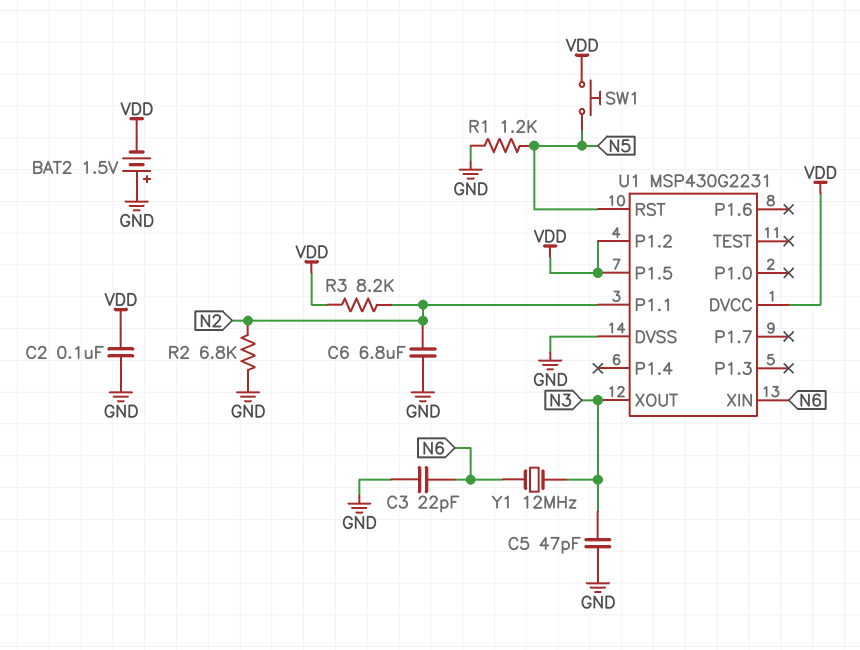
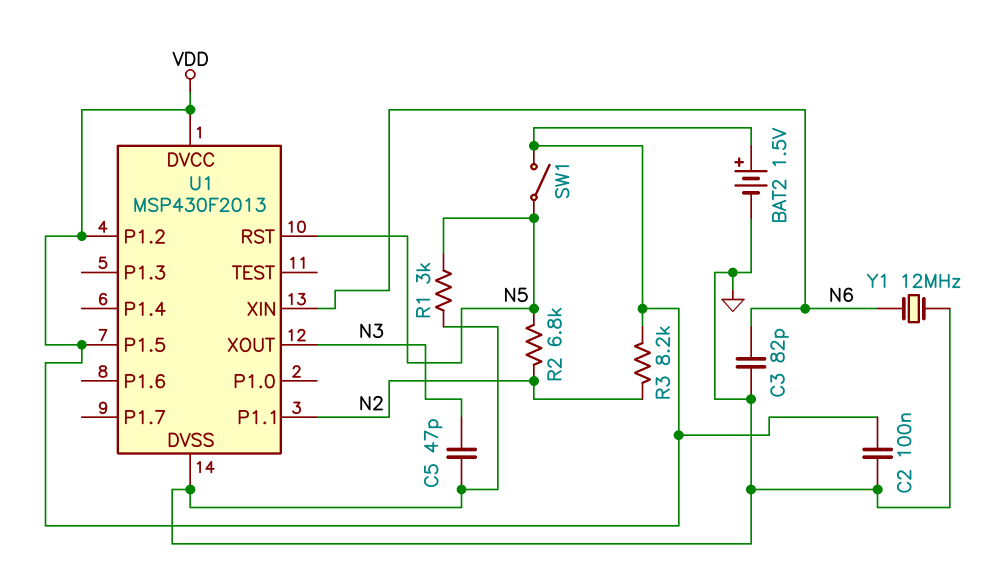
BAT2: 1.5V (plus GND, minus VDD) -> 1.5V (plus VDD, minus GND)
C3: 22pF (GND, N6) -> 82pF (GND, N6)
C6: 6.8uF (GND, N2) -> none
R1: 1.2k (GND, N5) -> 3k (GND, N5)
R2: 6.8k (GND, N2) -> 6.8k (N2, N5)
SW1: button (N5, VDD) -> switch (N5, VDD)
U1: MSP430G2231 -> MSP430F2013
Y1: 12MHz (N3, N6) -> 12MHz (GND, N6)

